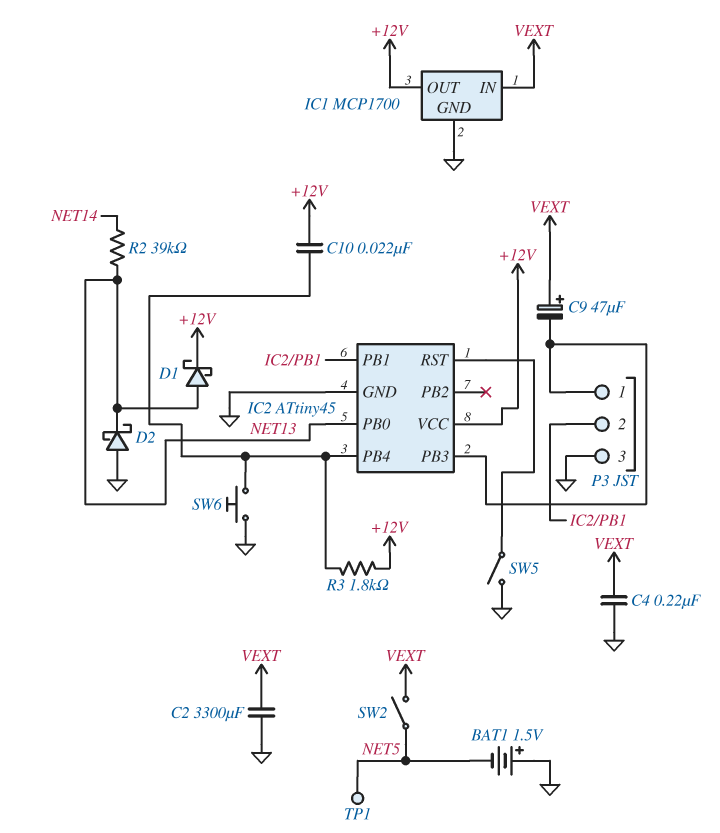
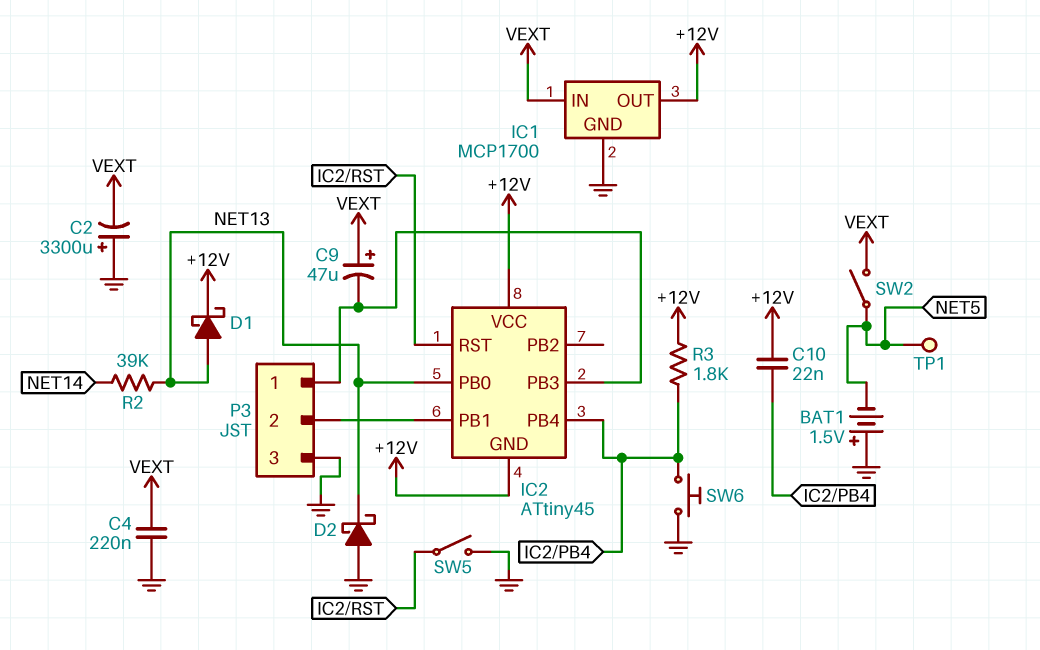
C2: 3300uF (GND, VEXT) -> 3300uF (plus GND, minus VEXT)
IC2 pin GND: GND -> +12V

